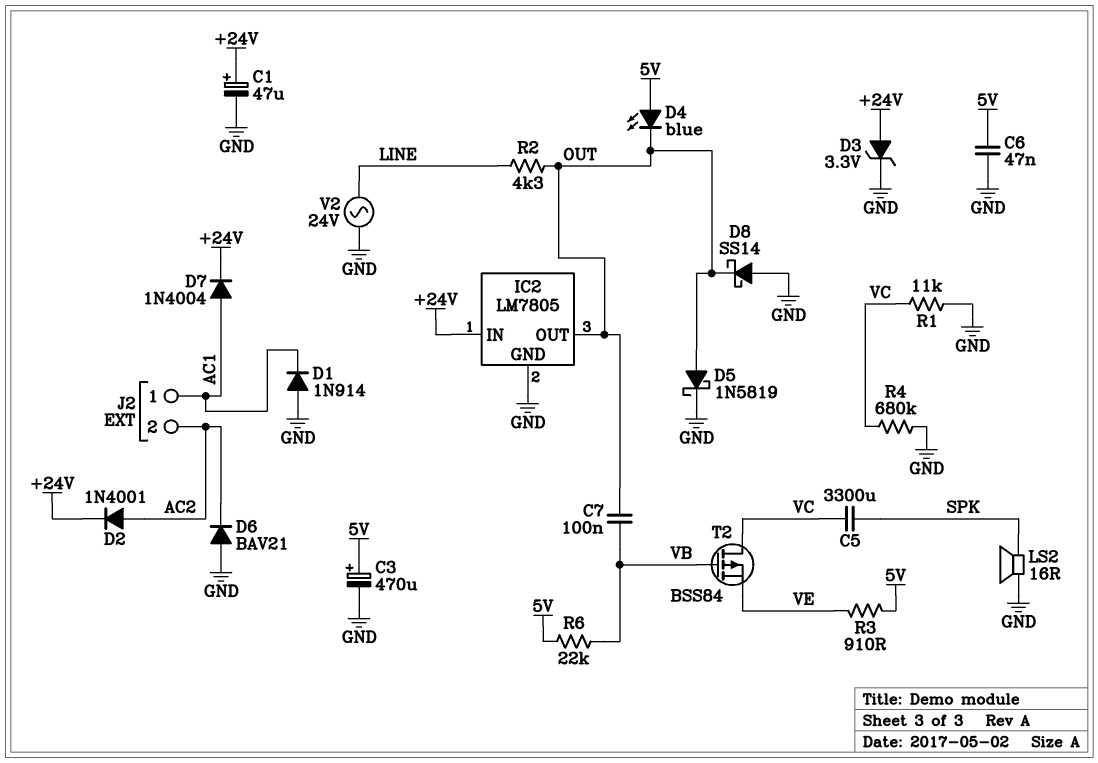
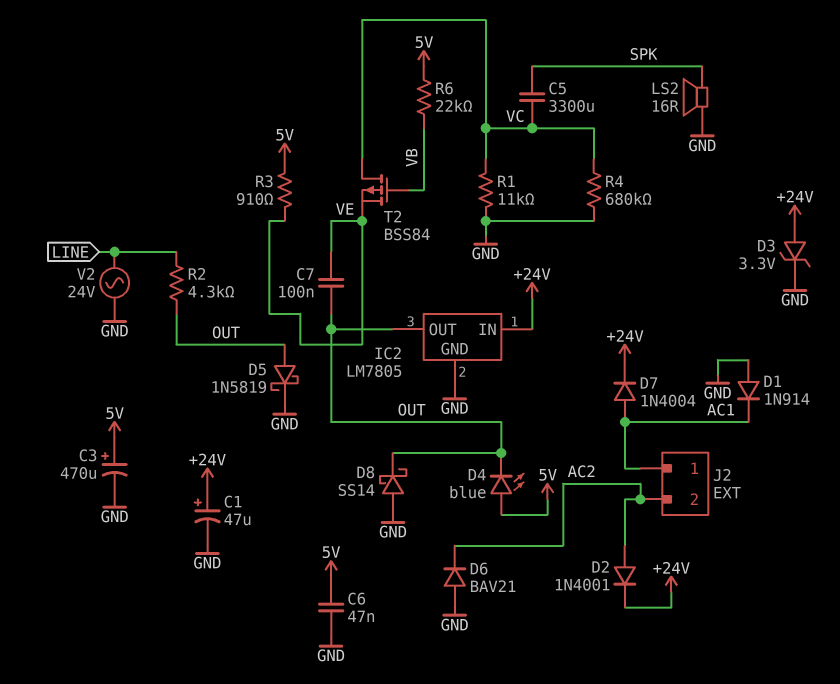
C7: 100nF (OUT, VB) -> 100nF (OUT, VE)

